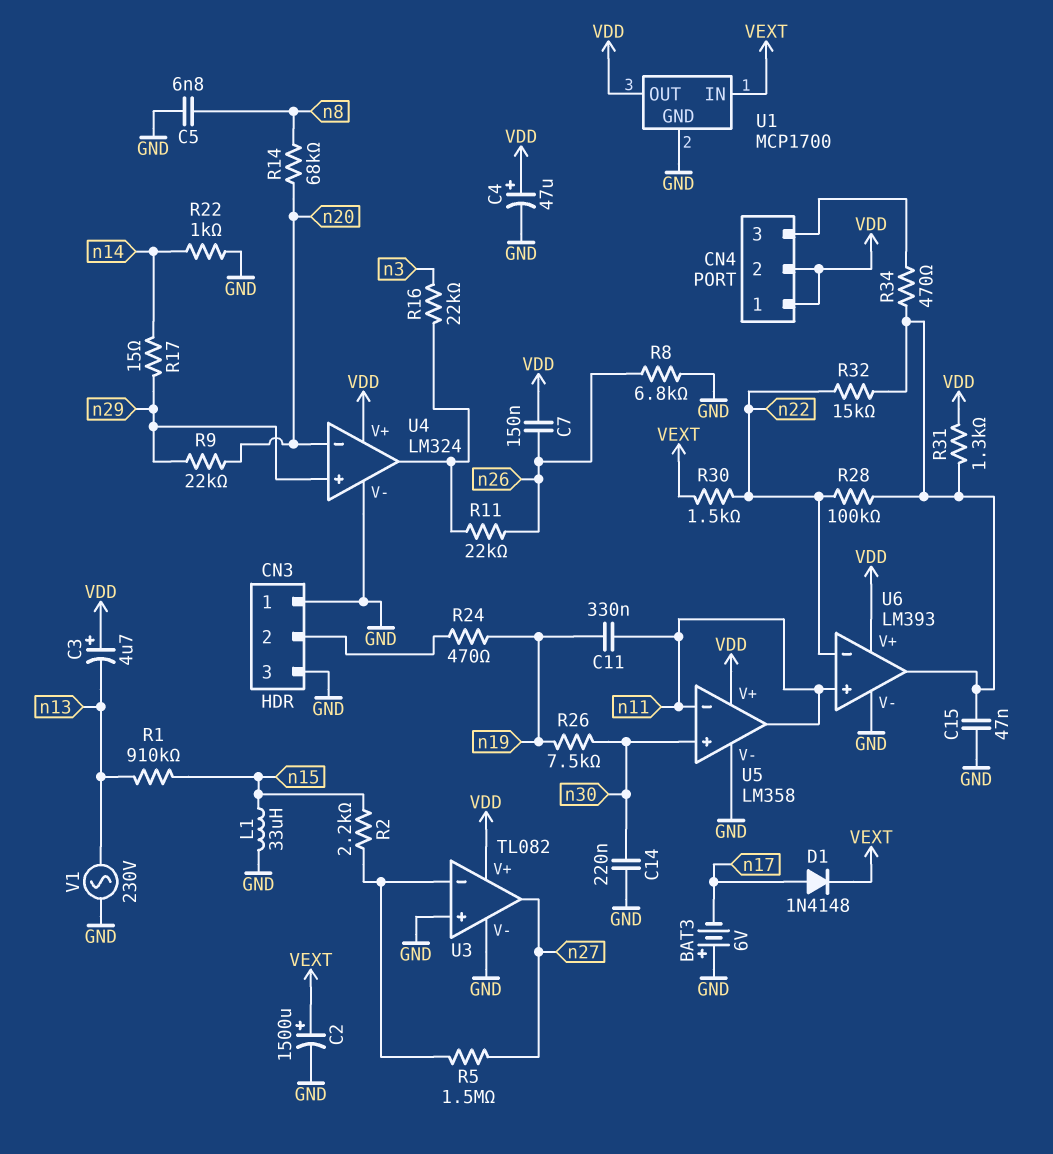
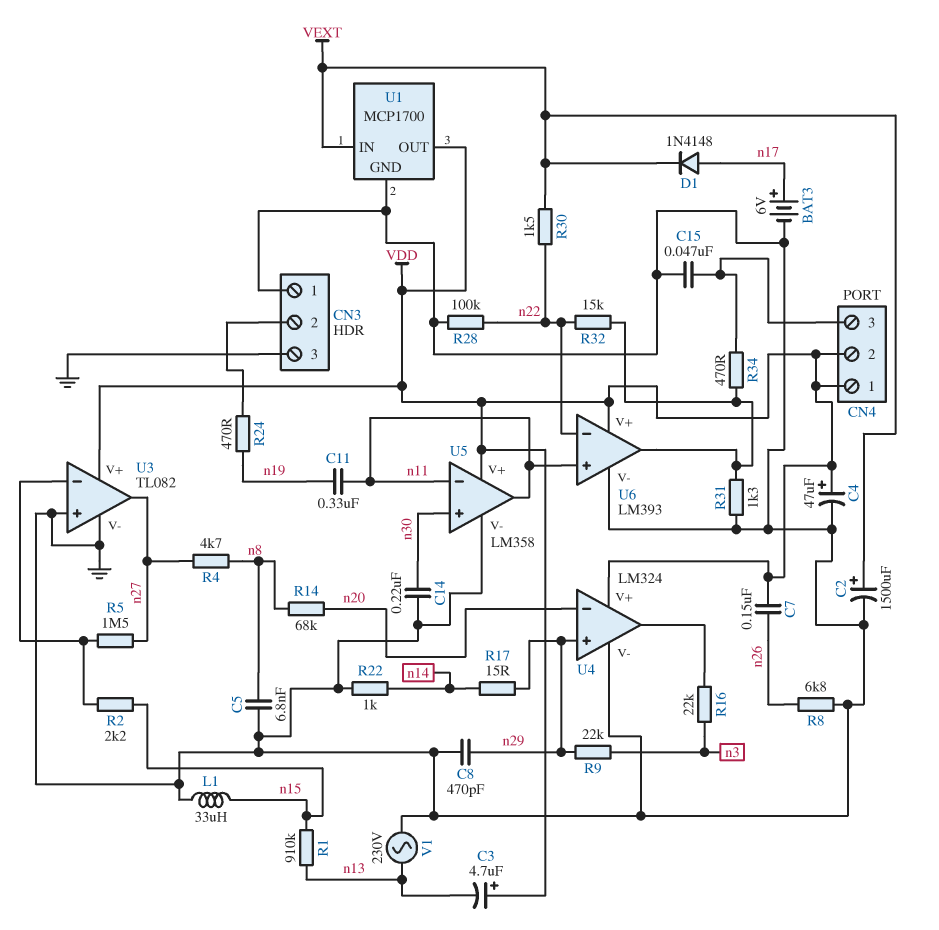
BAT3: 6V (plus GND, minus n17) -> 6V (plus n17, minus GND)
C8: none -> 470pF (GND, n29)
C15: 47nF (GND, U6/out) -> 47nF (CN4/3, GND)
R4: none -> 4.7k (n8, n27)
R9: 22k (n20, n29) -> 22k (n3, n29)
R11: 22k (U4/out, n26) -> none
R26: 7.5k (n19, n30) -> none
R28: 100k (U6/out, n22) -> 100k (GND, n22)
R31: 1.3k (U6/out, VDD) -> 1.3k (GND, U6/out)

